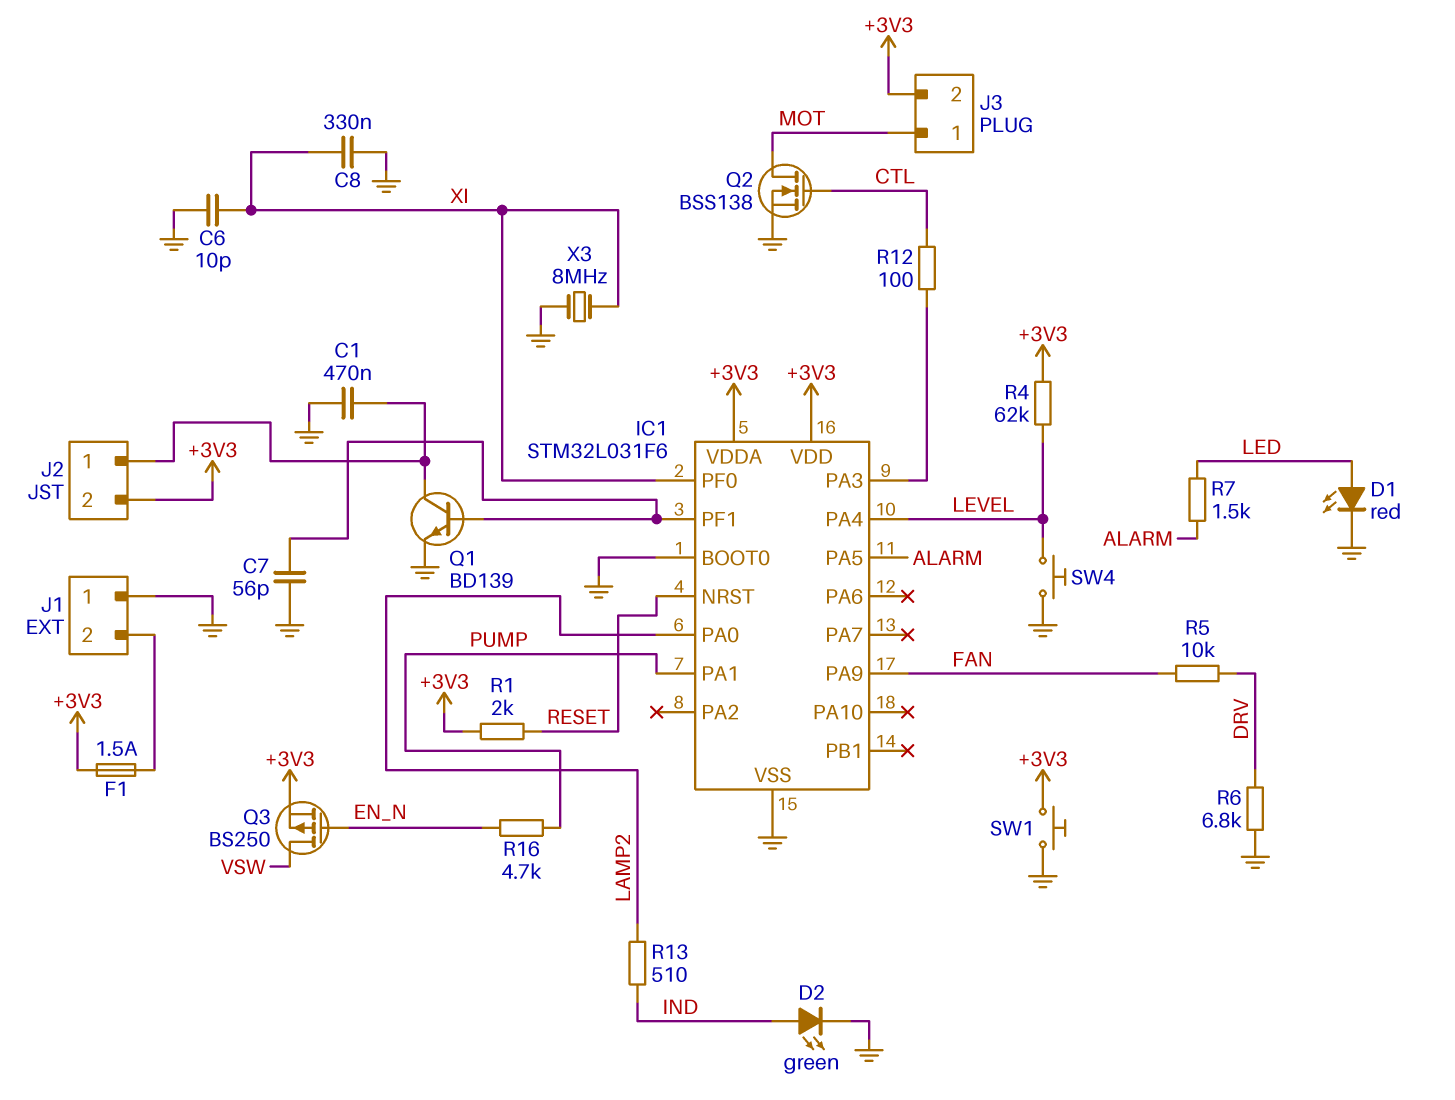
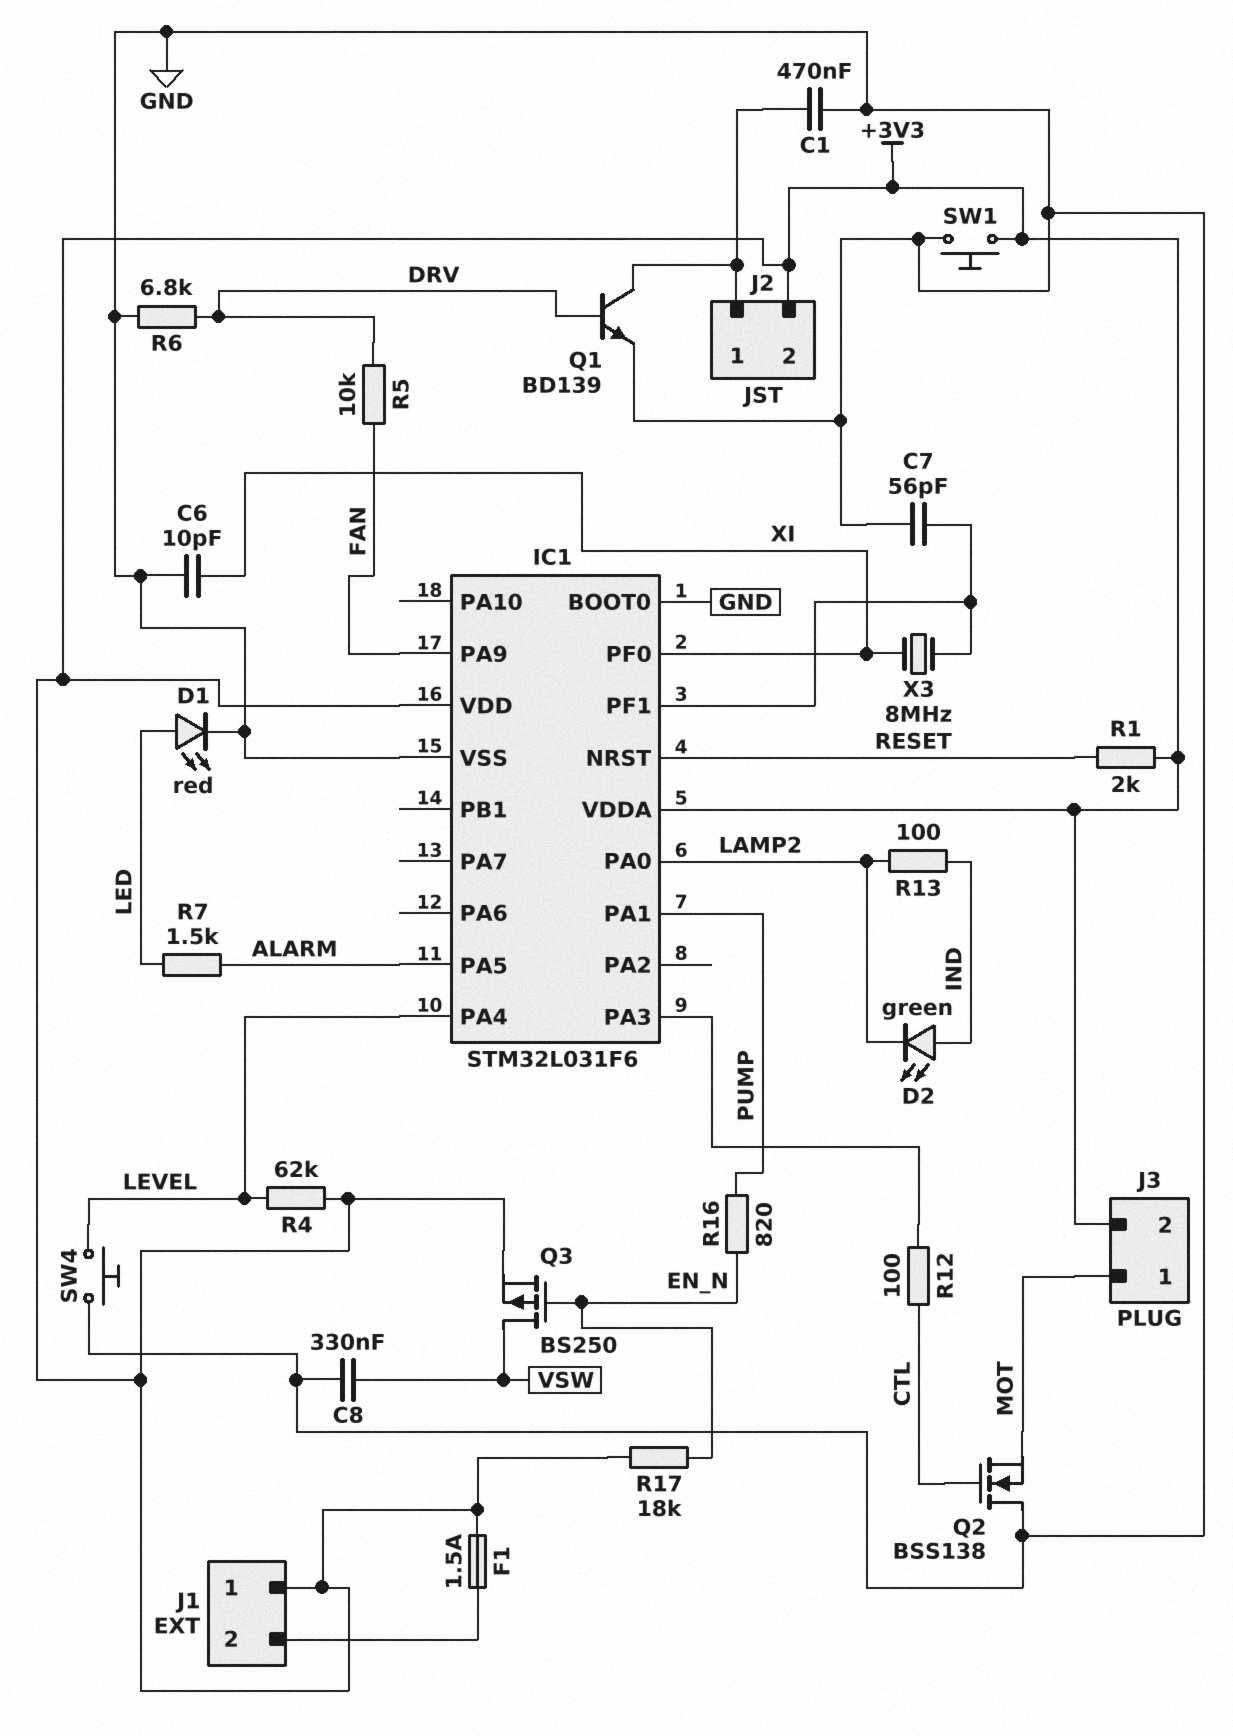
C8: 330nF (GND, XI) -> 330nF (GND, VSW)
D2: LED green (A IND, K GND) -> LED green (A IND, K LAMP2)
J1 pin 1: GND -> +3V3
Q1: NPN BD139 (B IC1/PF1, C J2/1, E GND) -> NPN BD139 (B DRV, C J2/1, E GND)
Q2: NMOS BSS138 (G CTL, D MOT, S GND) -> NMOS BSS138 (G CTL, D GND, S MOT)
R13: 510 (IND, LAMP2) -> 100 (IND, LAMP2)
R16: 4.7k (EN_N, PUMP) -> 820 (EN_N, PUMP)
R17: none -> 18k (+3V3, EN_N)
X3: 8MHz (GND, XI) -> 8MHz (IC1/PF1, XI)

